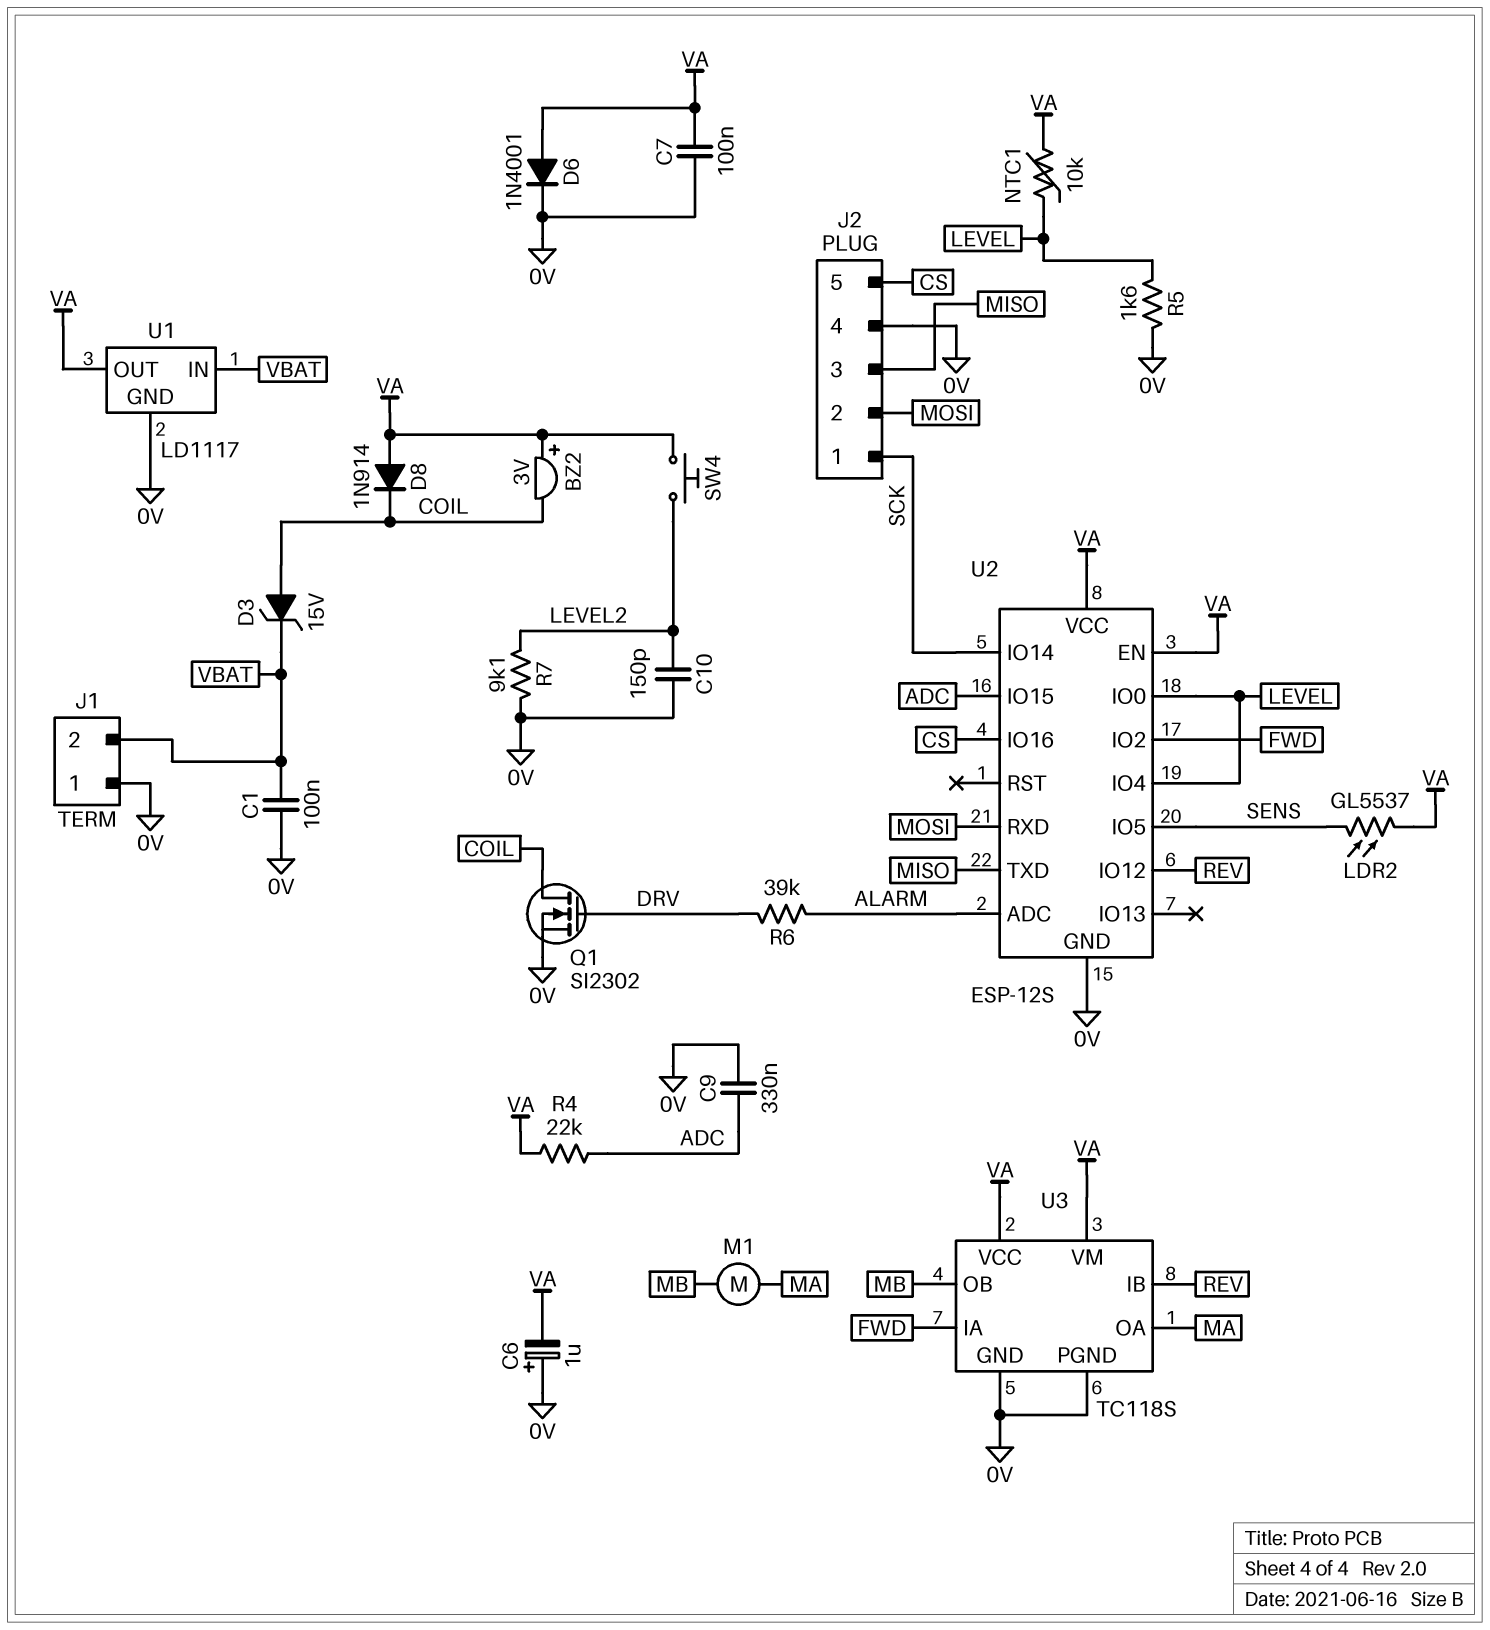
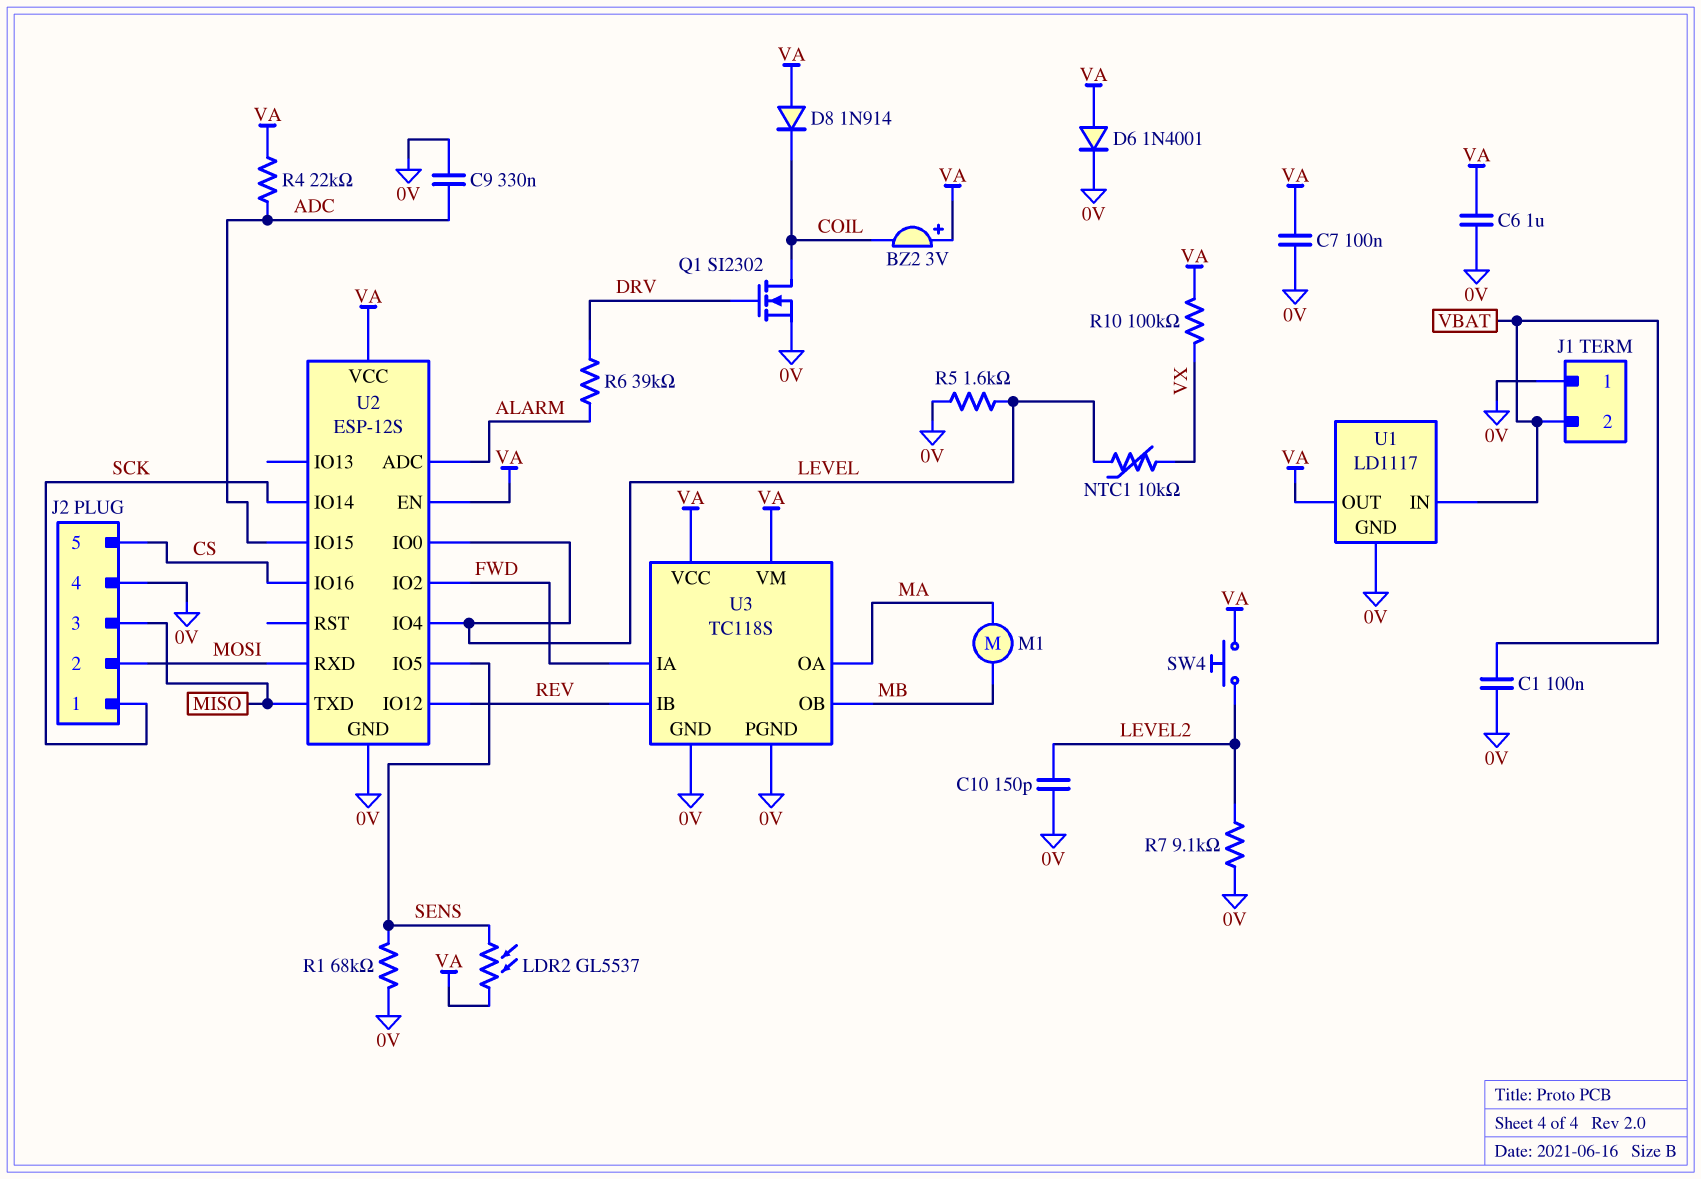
C6: 1uF (plus 0V, minus VA) -> 1uF (0V, VA)
D3: zener 15V (A COIL, K VBAT) -> none
NTC1: 10k (LEVEL, VA) -> 10k (LEVEL, VX)
R1: none -> 68k (0V, SENS)
R10: none -> 100k (VA, VX)

